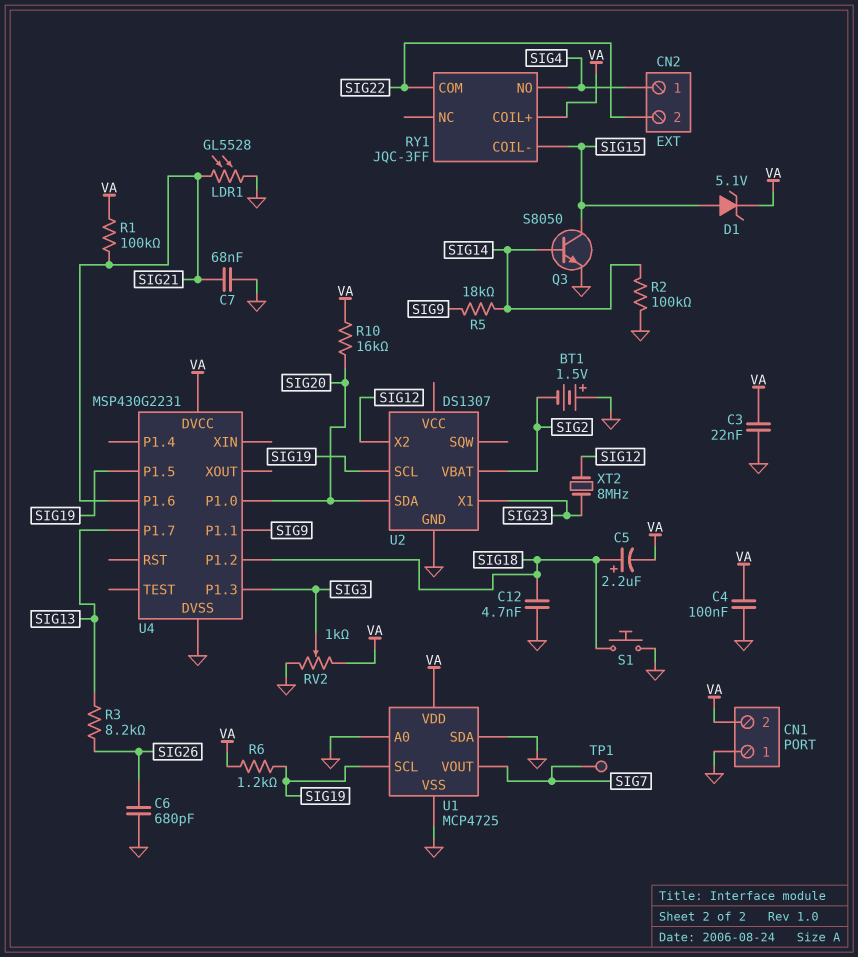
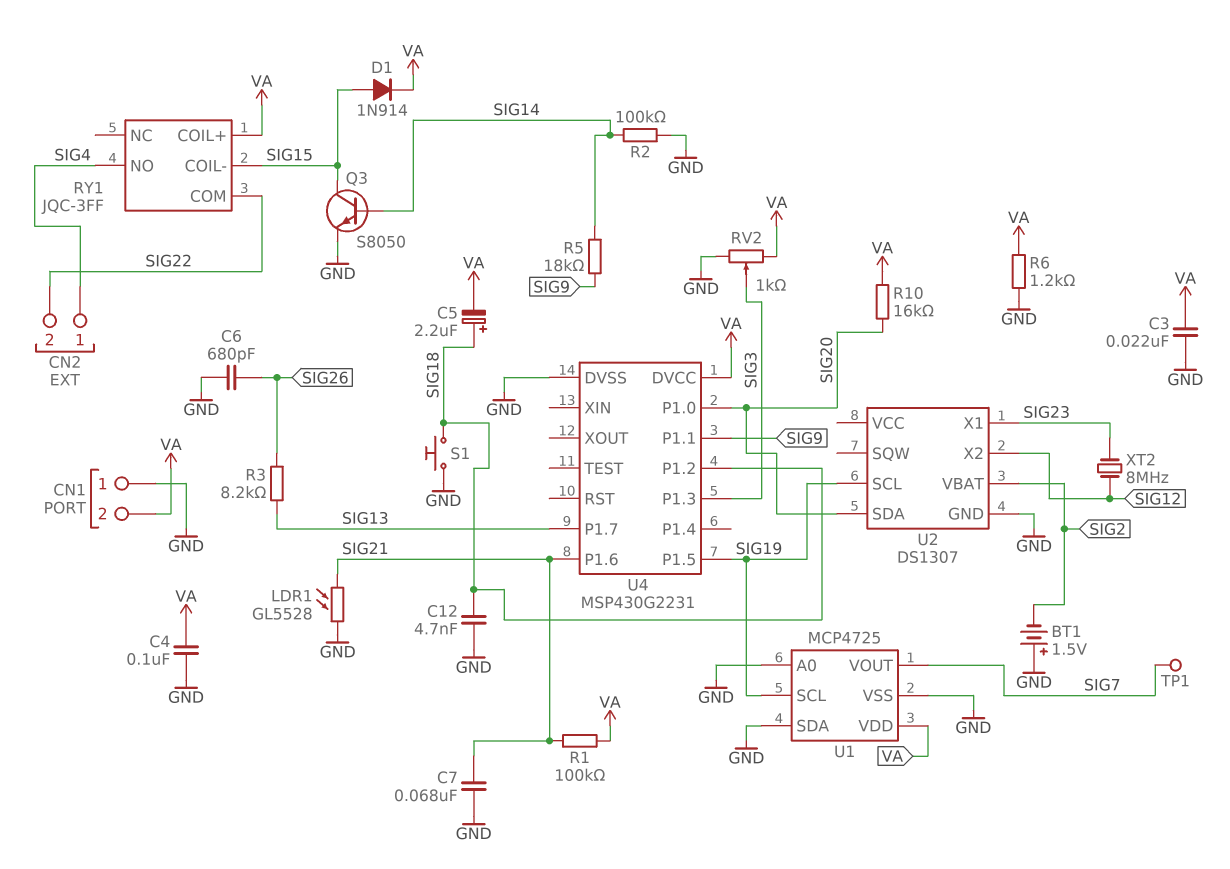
D1: zener 5.1V (A SIG15, K VA) -> diode 1N914 (A SIG15, K VA)
R6: 1.2k (SIG19, VA) -> 1.2k (GND, VA)

